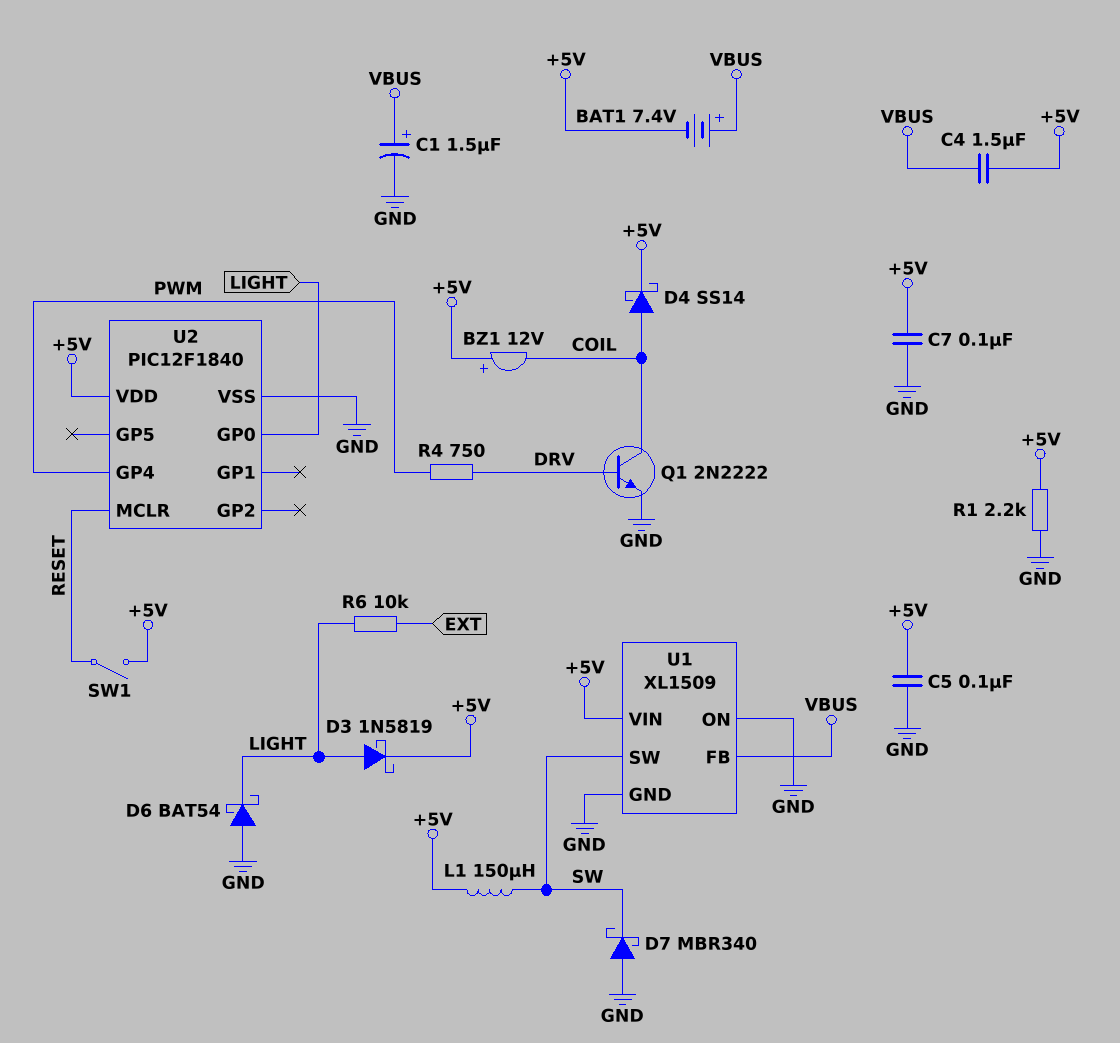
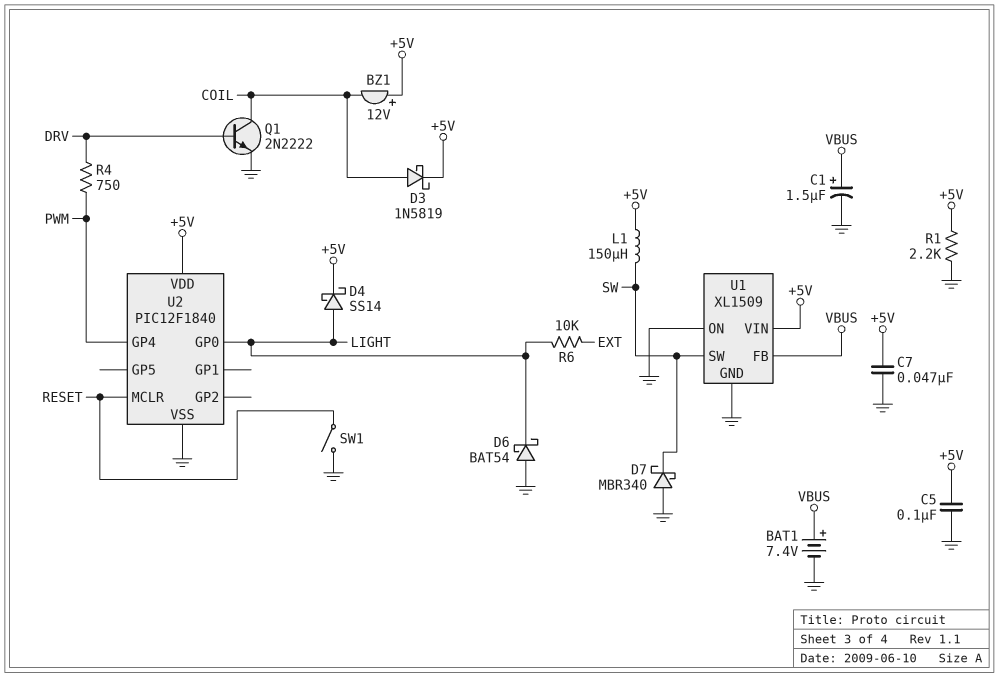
BAT1: 7.4V (plus VBUS, minus +5V) -> 7.4V (plus VBUS, minus GND)
C4: 1.5uF (+5V, VBUS) -> none
C7: 100nF (+5V, GND) -> 47nF (+5V, GND)
D3: schottky 1N5819 (A LIGHT, K +5V) -> schottky 1N5819 (A COIL, K +5V)
D4: schottky SS14 (A COIL, K +5V) -> schottky SS14 (A LIGHT, K +5V)
SW1: switch (+5V, RESET) -> switch (GND, RESET)

